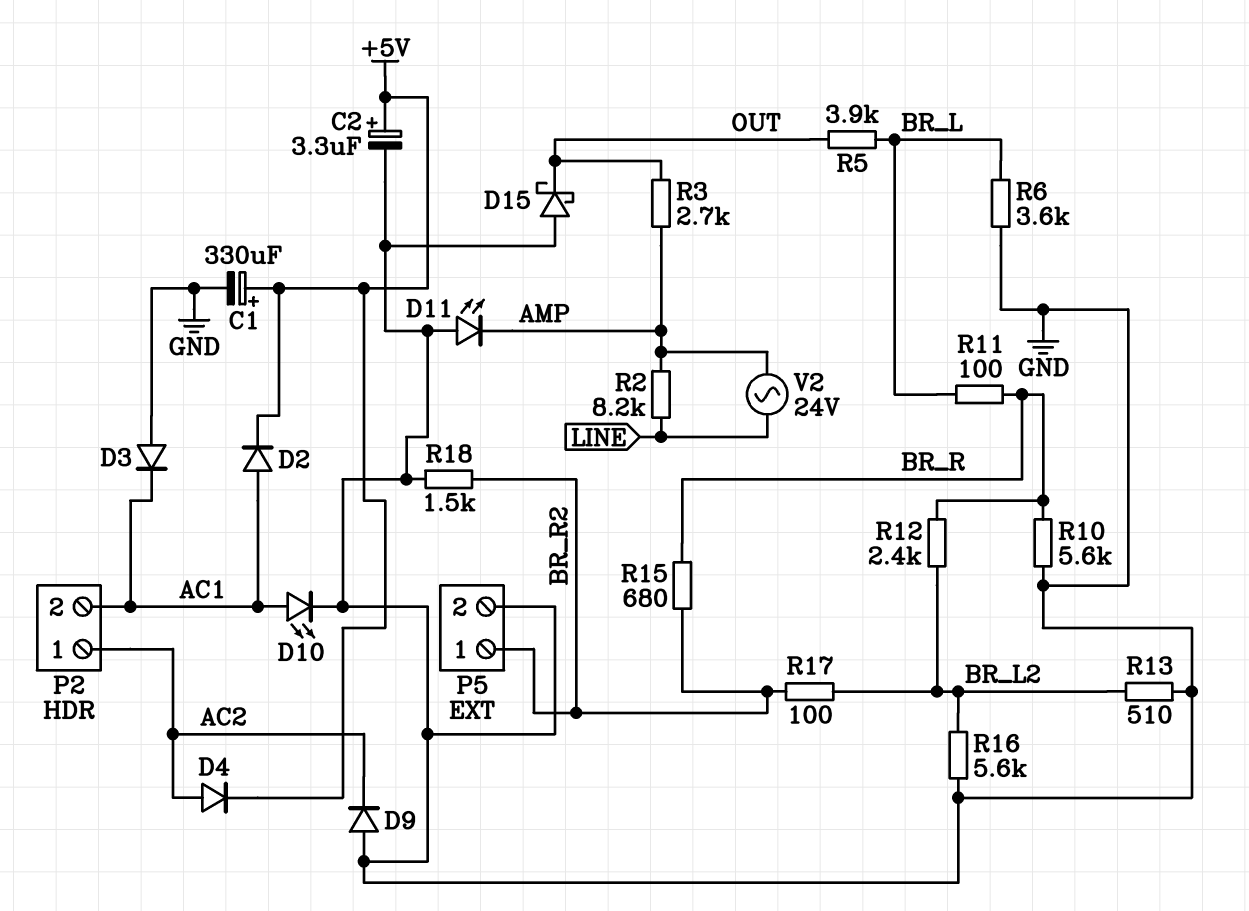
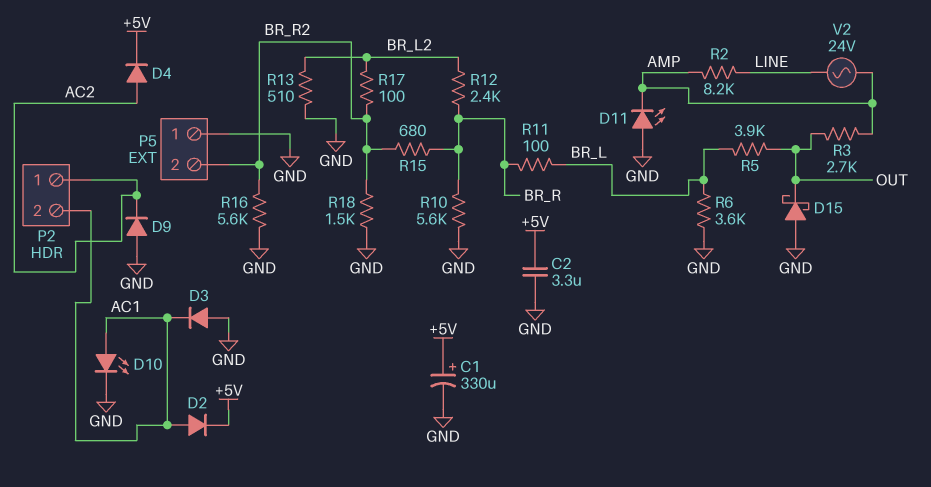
C2: 3.3uF (plus +5V, minus GND) -> 3.3uF (+5V, GND)
P5 pin 1: BR_R2 -> GND
P5 pin 2: GND -> BR_R2
R16: 5.6k (BR_L2, GND) -> 5.6k (BR_R2, GND)

